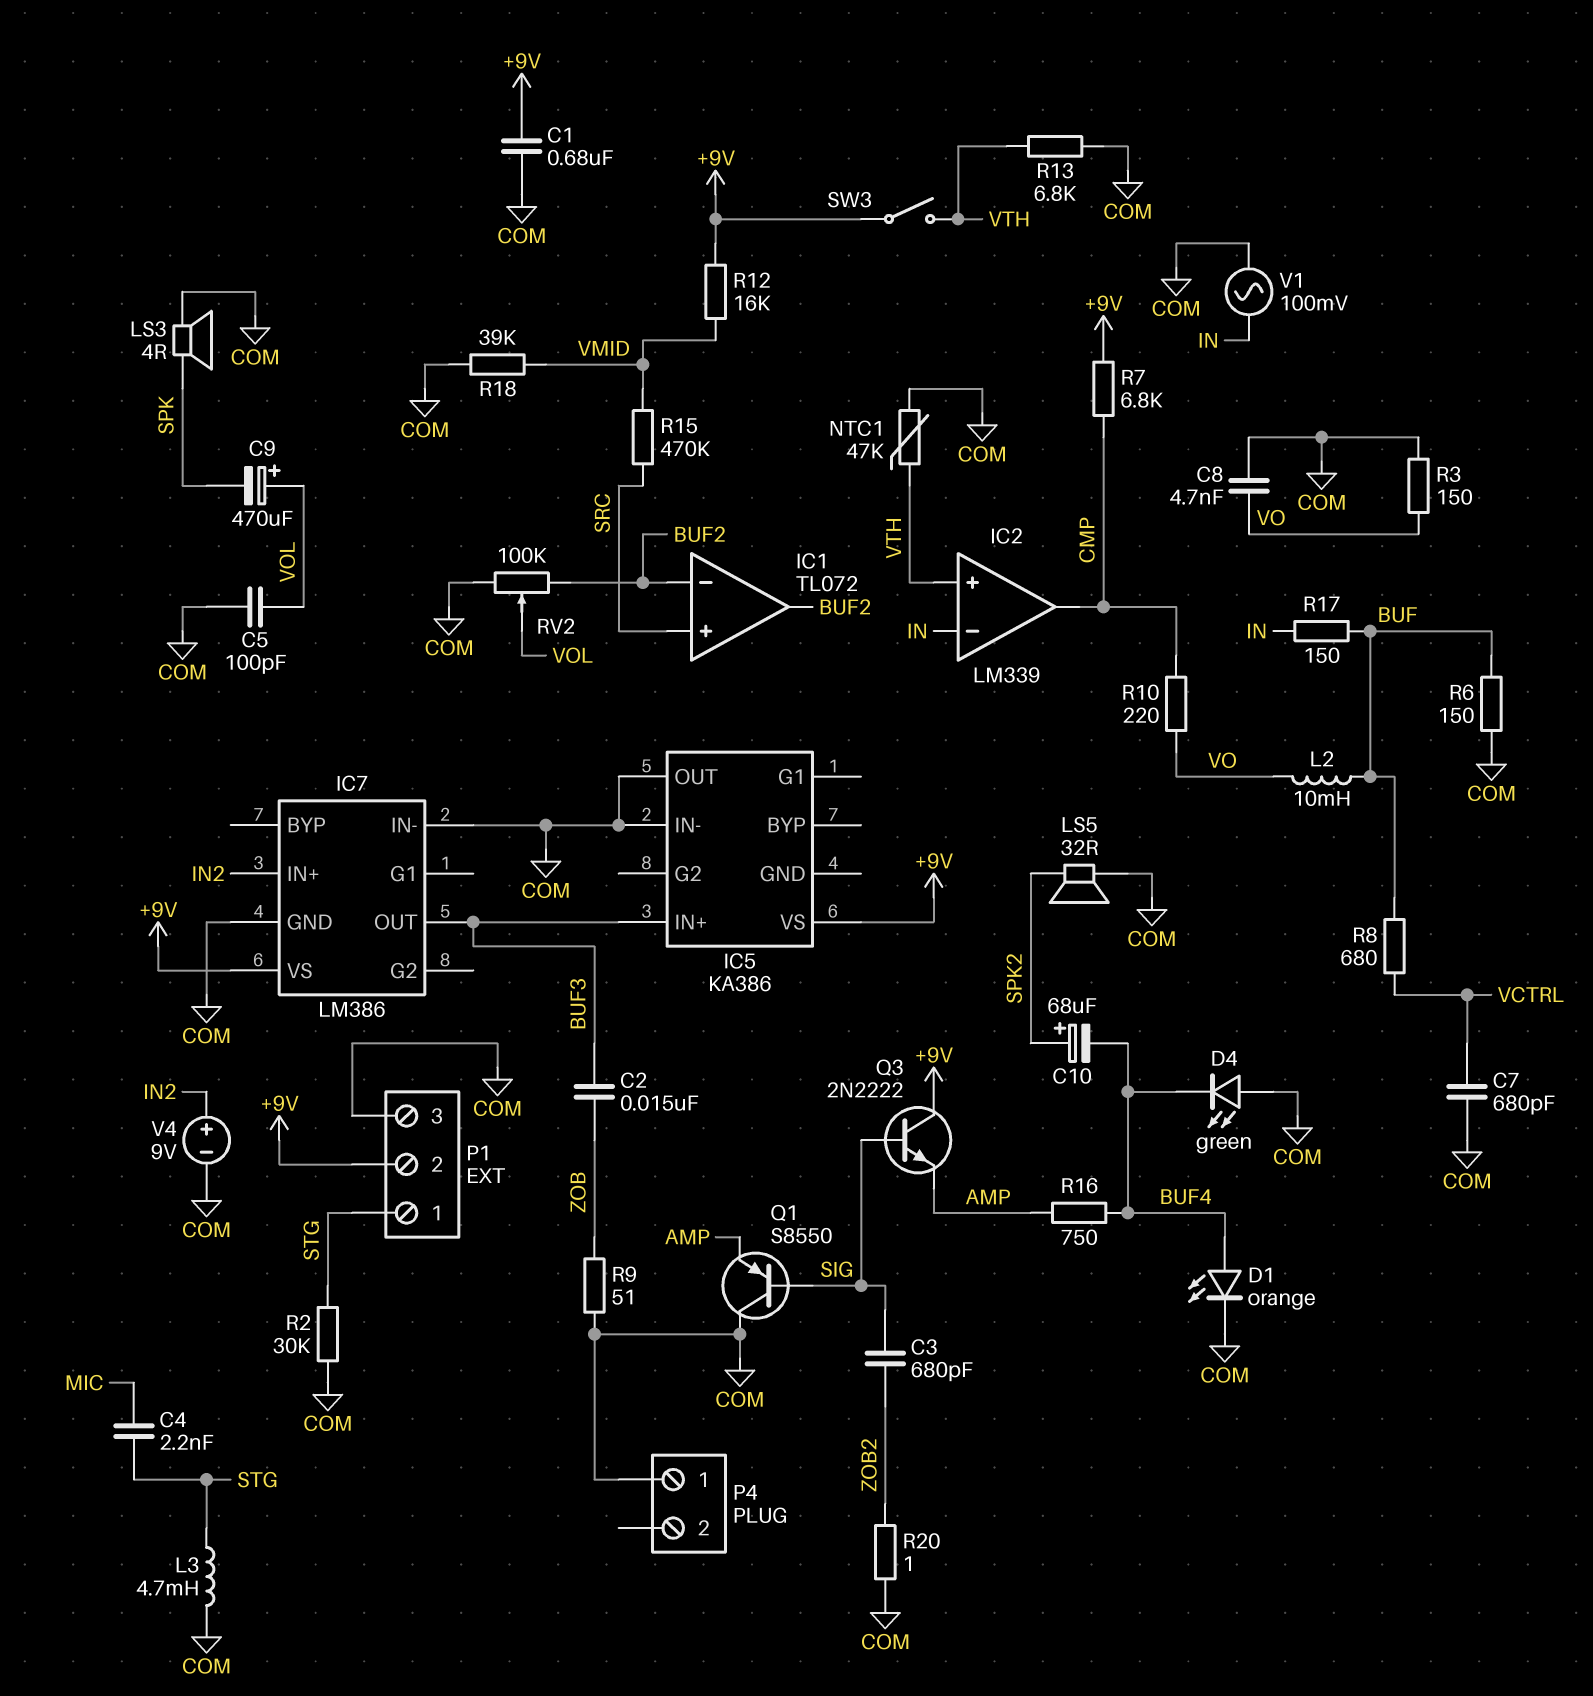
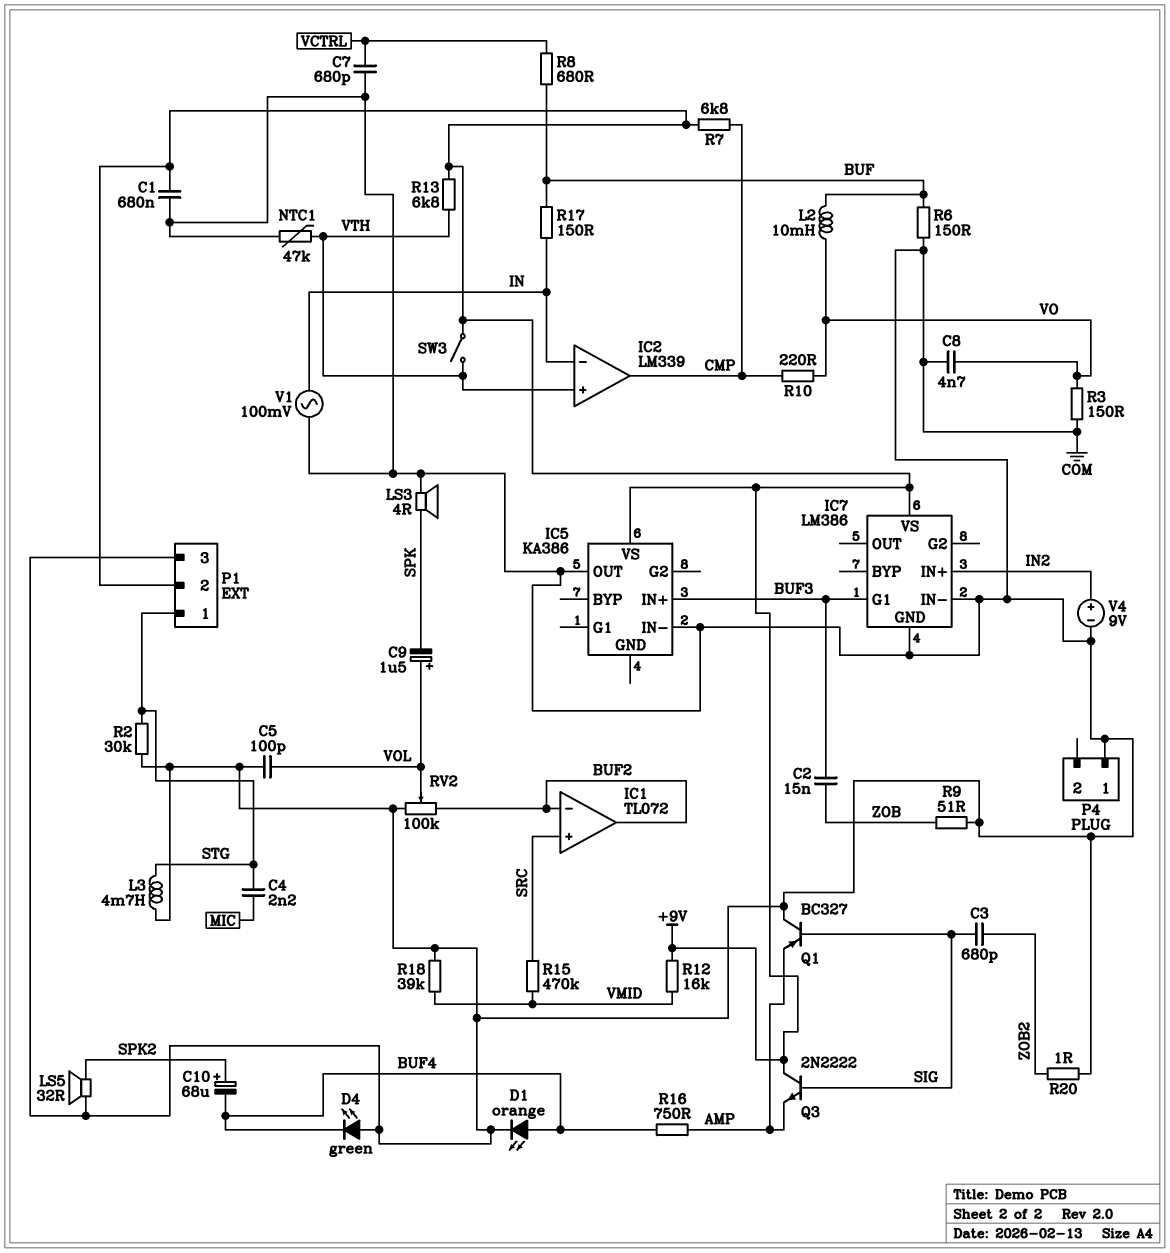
C9: 470uF (plus VOL, minus SPK) -> 1.5uF (plus VOL, minus SPK)
IC7 pin G1: none -> BUF3
IC7 pin OUT: BUF3 -> none
Q1: PNP S8550 (B SIG, C COM, E AMP) -> PNP BC327 (B SIG, C COM, E AMP)
R13: 6.8k (COM, VTH) -> 6.8k (+9V, VTH)

